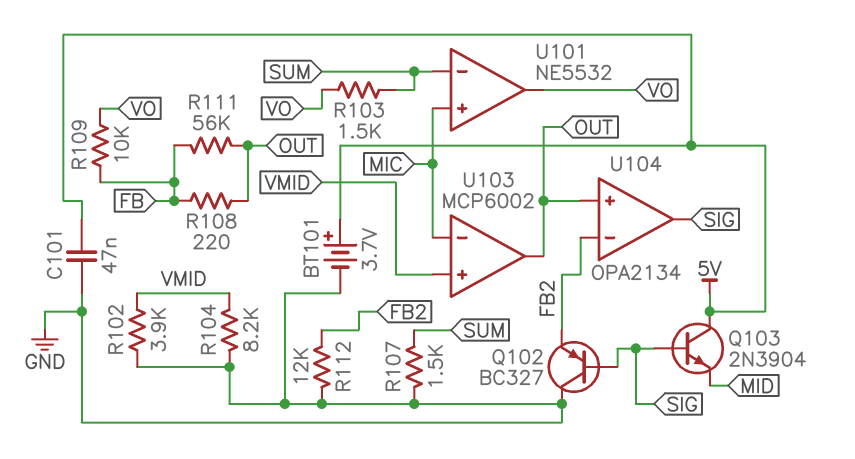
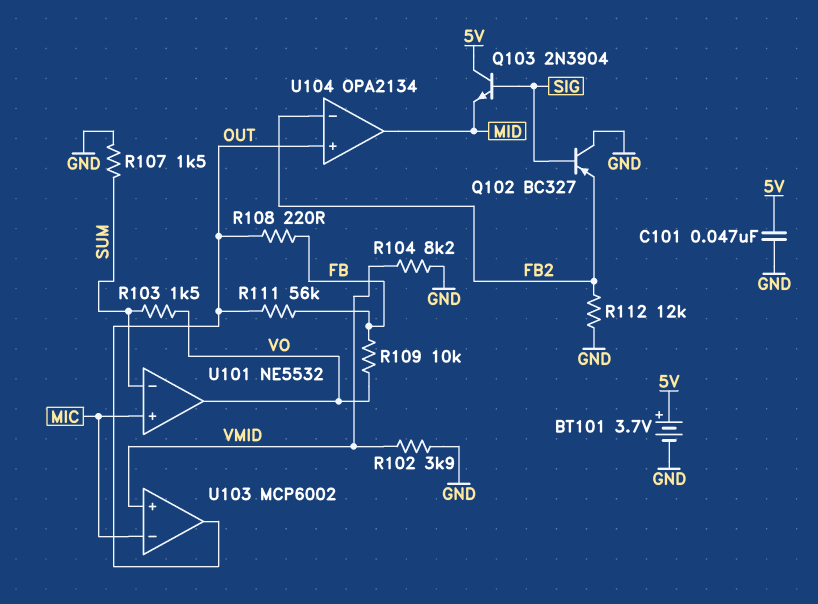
U104 pin out: SIG -> MID

